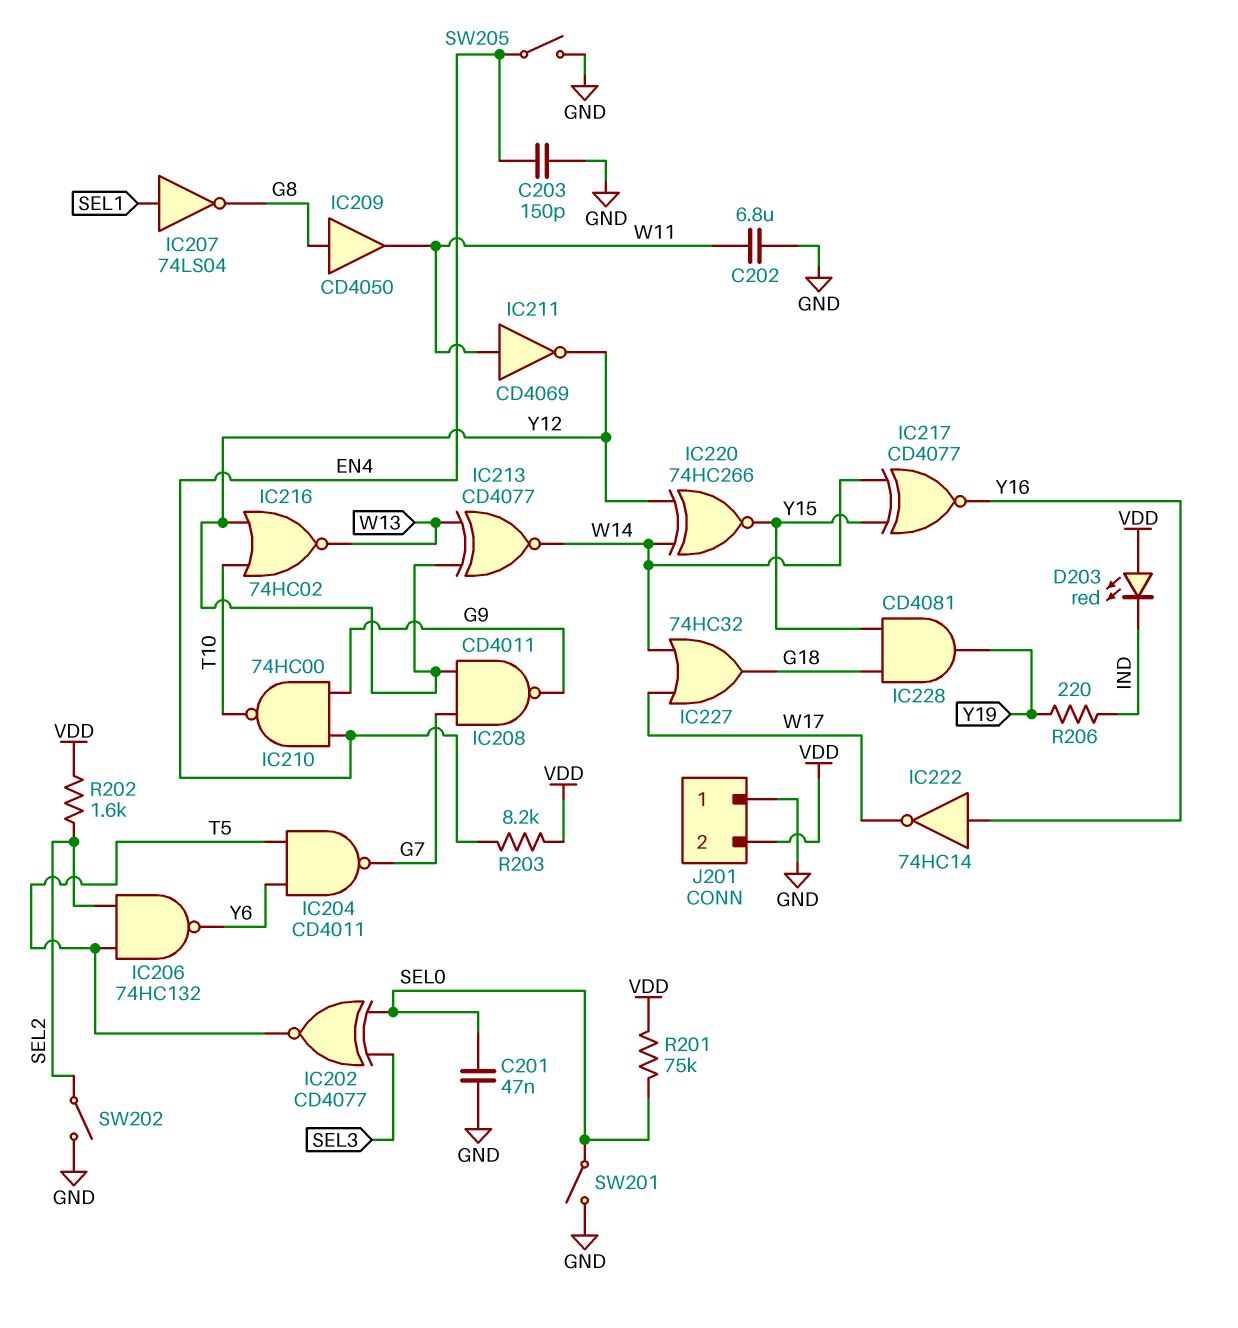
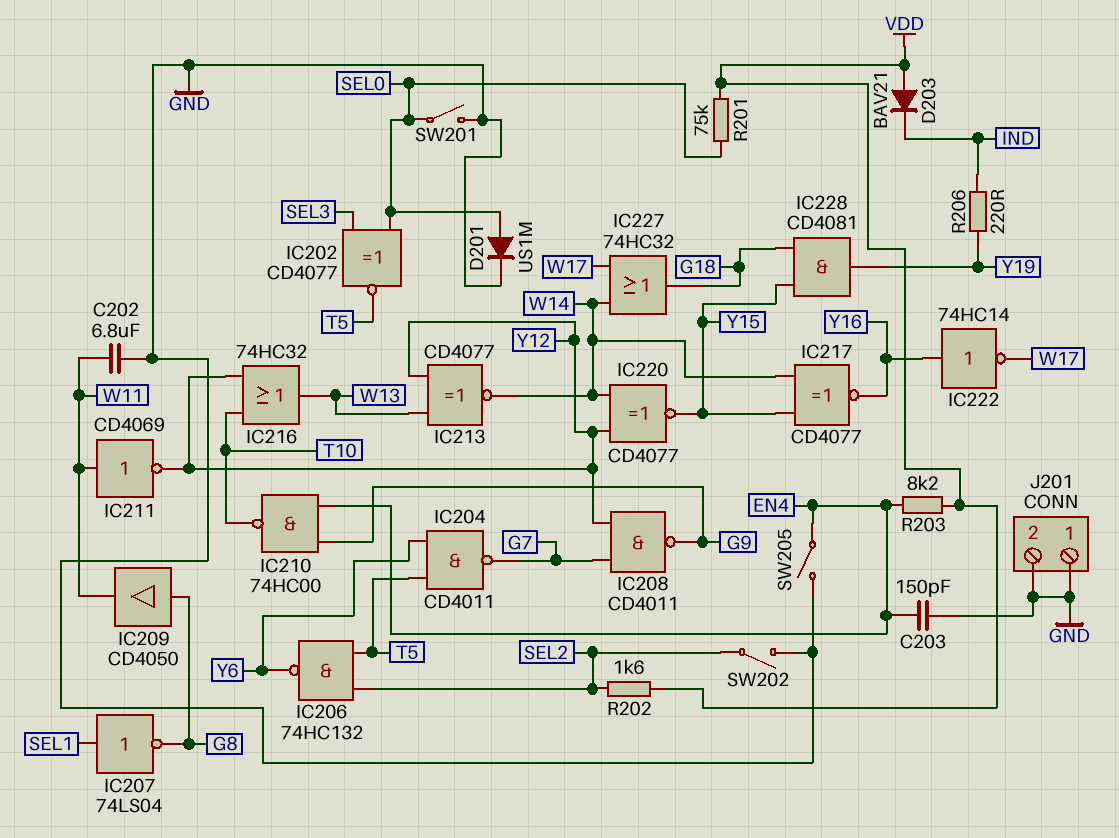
C201: 47nF (GND, SEL0) -> none
D201: none -> diode US1M (A SEL0, K GND)
D203: LED red (A VDD, K IND) -> diode BAV21 (A VDD, K IND)
IC216: NOR 74HC02 (in T10, in Y12, out W13) -> OR 74HC32 (in T10, in Y12, out W13)
IC220: XNOR 74HC266 (in W14, in Y12, out Y15) -> XNOR CD4077 (in W14, in Y12, out Y15)
J201 pin 2: VDD -> GND

